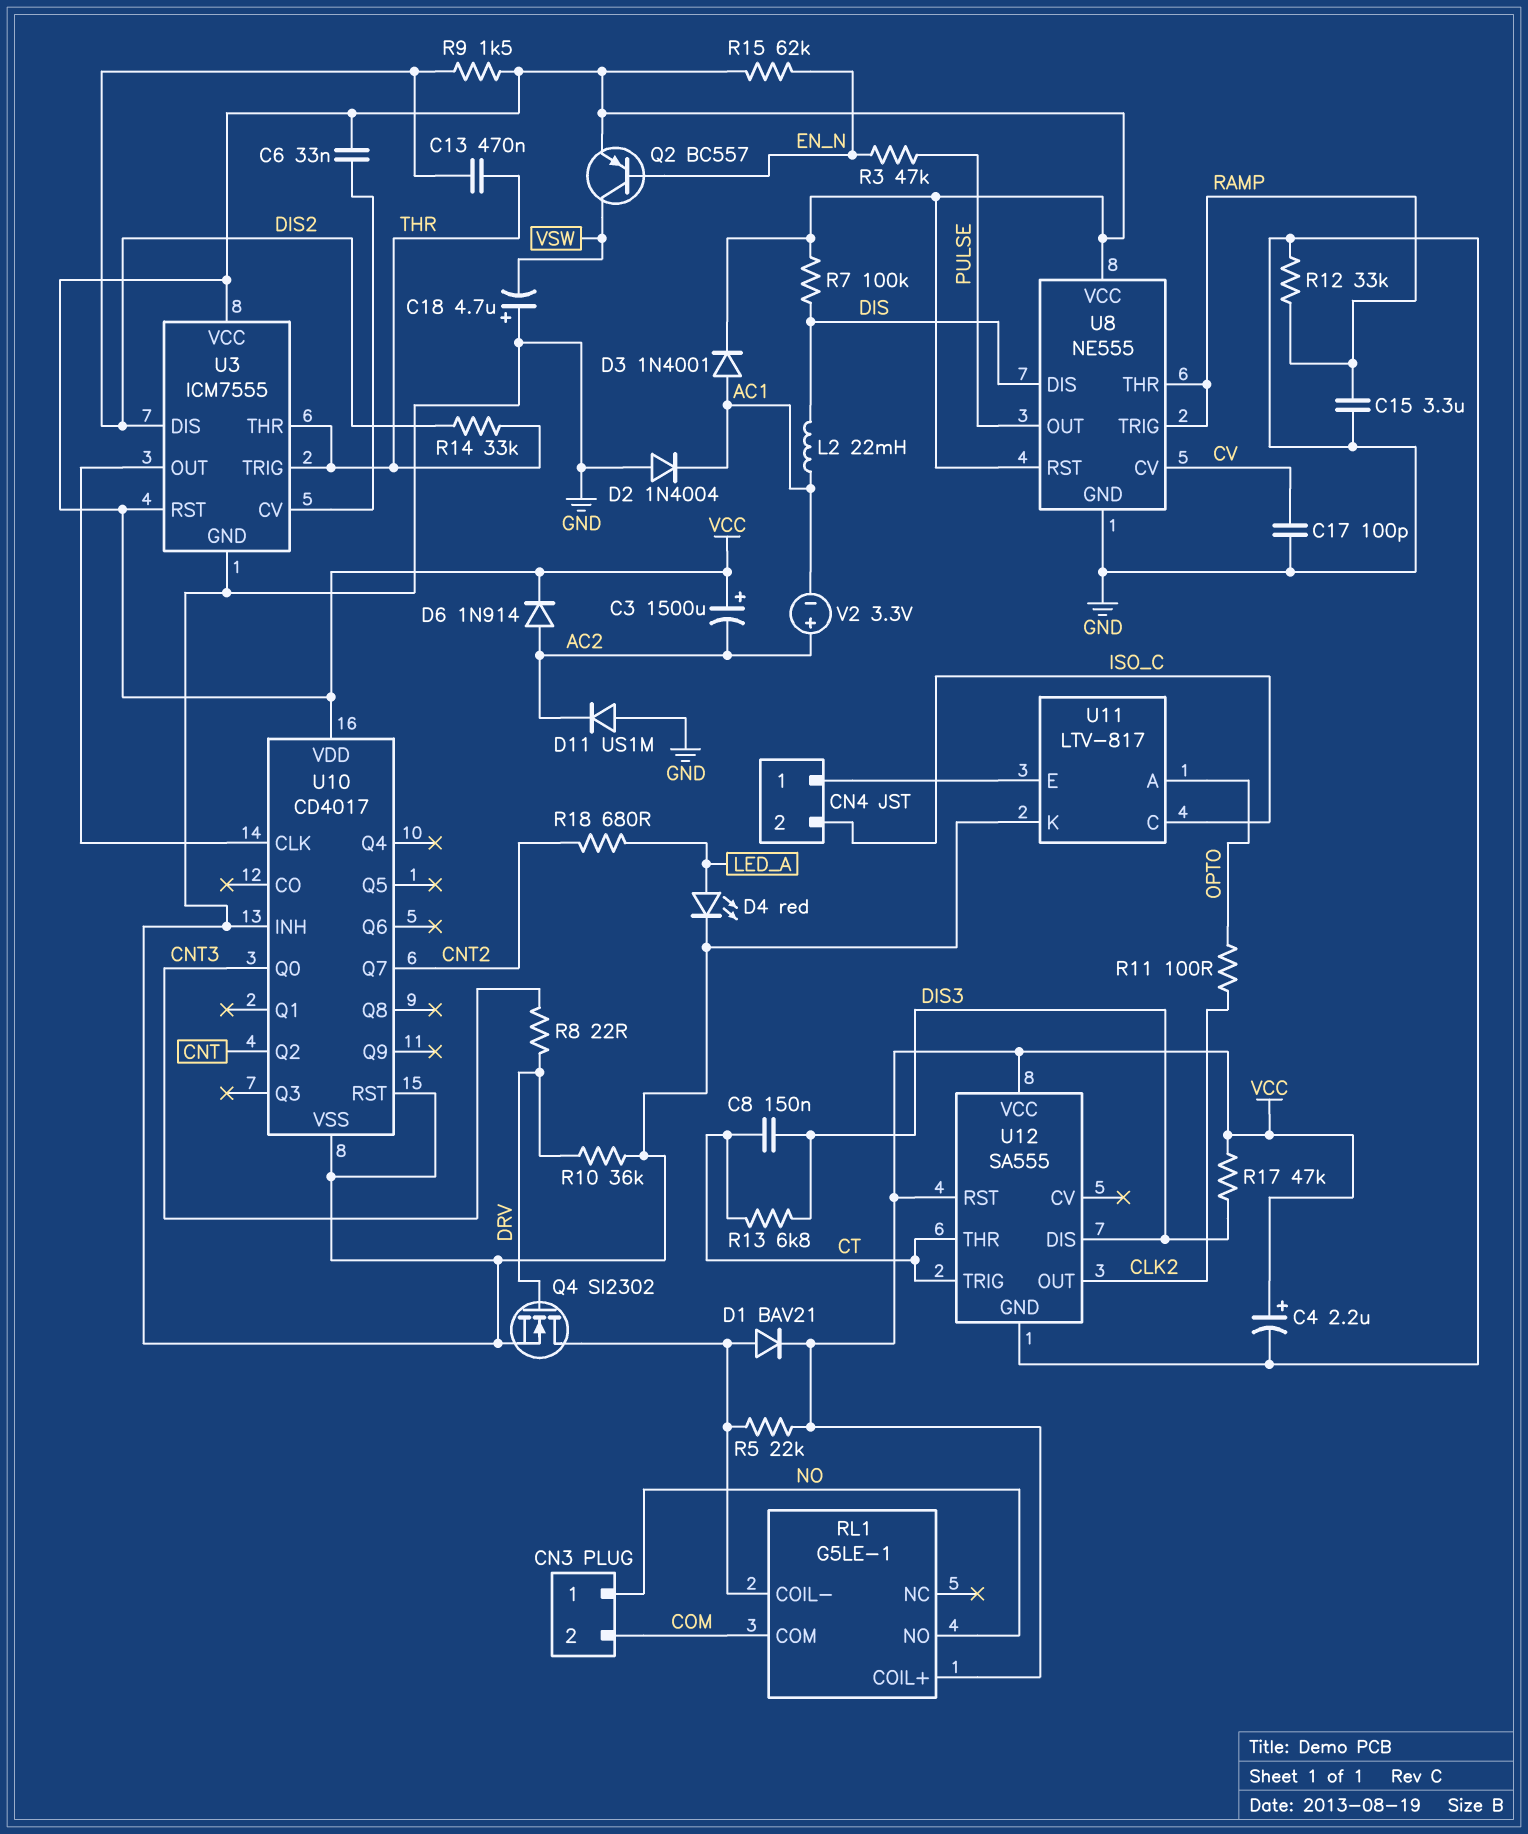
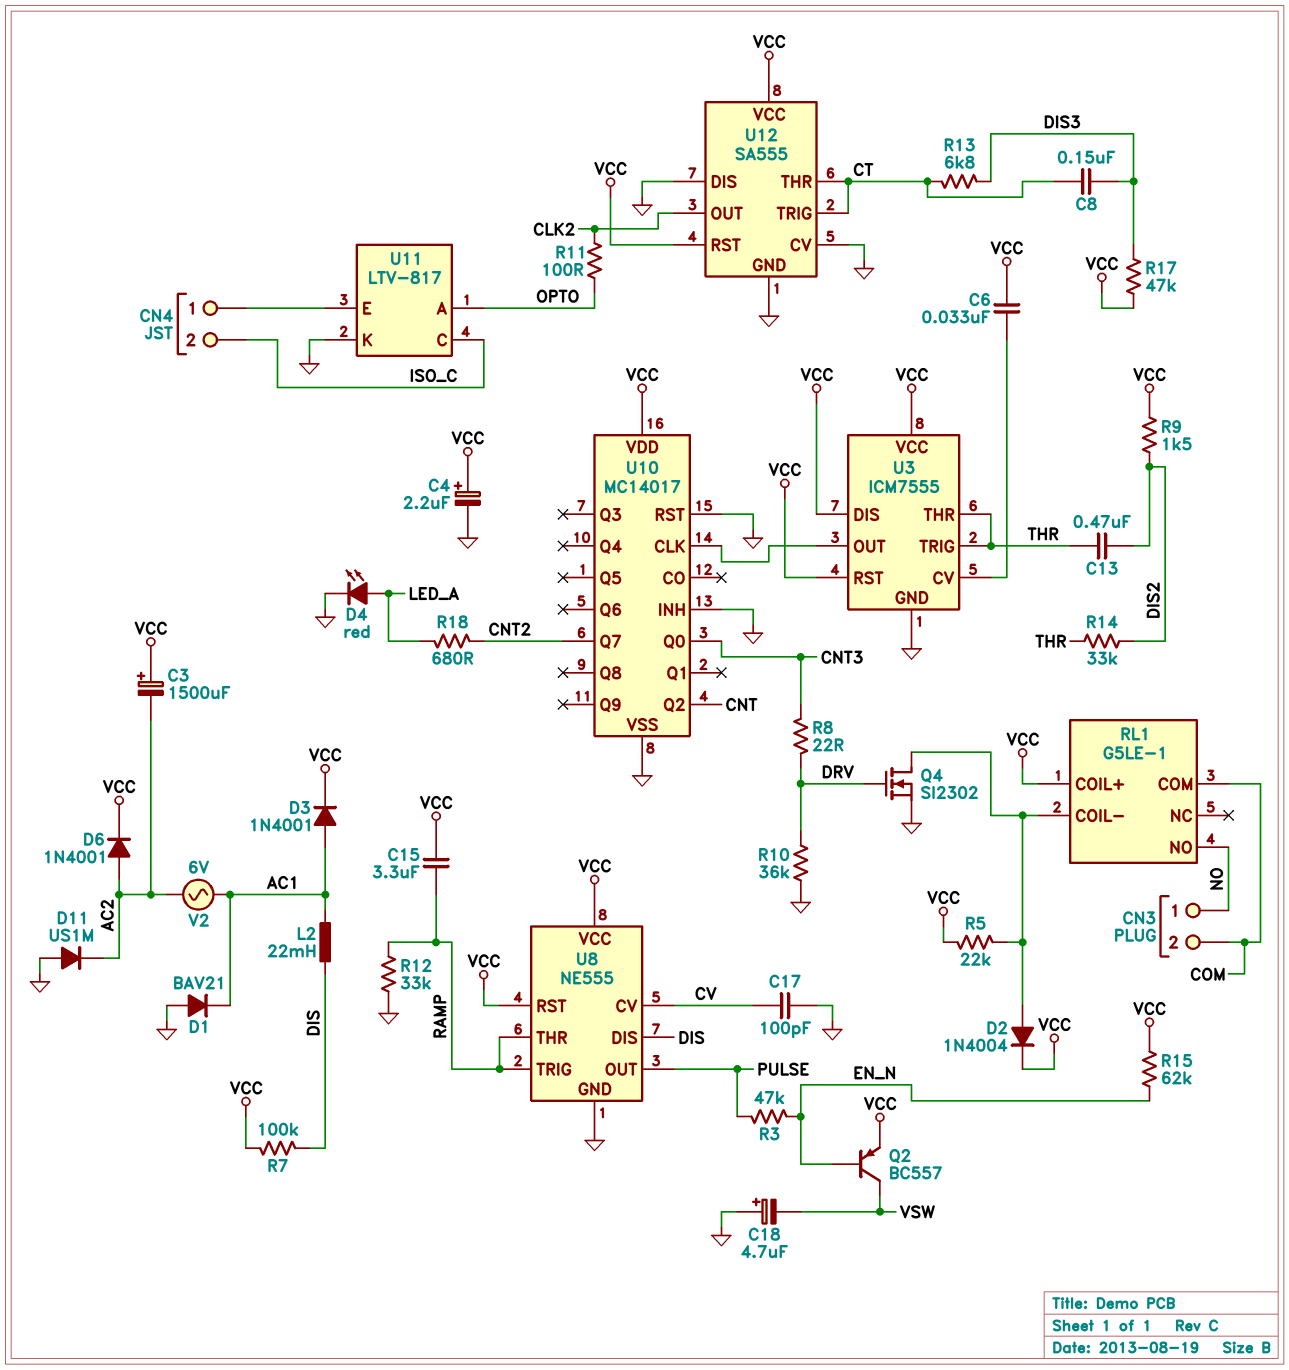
C15: 3.3uF (GND, RAMP) -> 3.3uF (RAMP, VCC)
D1: diode BAV21 (A RL1/COIL-, K VCC) -> diode BAV21 (A GND, K AC1)
D2: diode 1N4004 (A GND, K AC1) -> diode 1N4004 (A RL1/COIL-, K VCC)
D6: diode 1N914 (A AC2, K VCC) -> diode 1N4001 (A AC2, K VCC)
U3 pin DIS: DIS2 -> VCC
U10: CD4017 -> MC14017
U12 pin CV: none -> GND
U12 pin DIS: DIS3 -> GND
V2: 3.3V (plus AC2, minus AC1) -> AC 6V (AC1, AC2)

